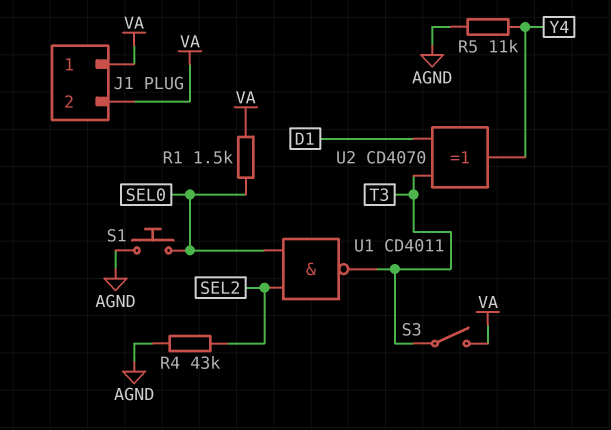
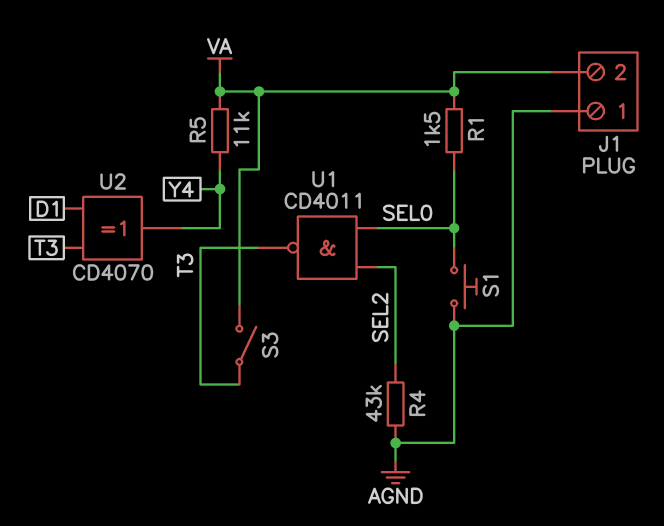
J1 pin 1: VA -> AGND
R5: 11k (AGND, Y4) -> 11k (VA, Y4)

